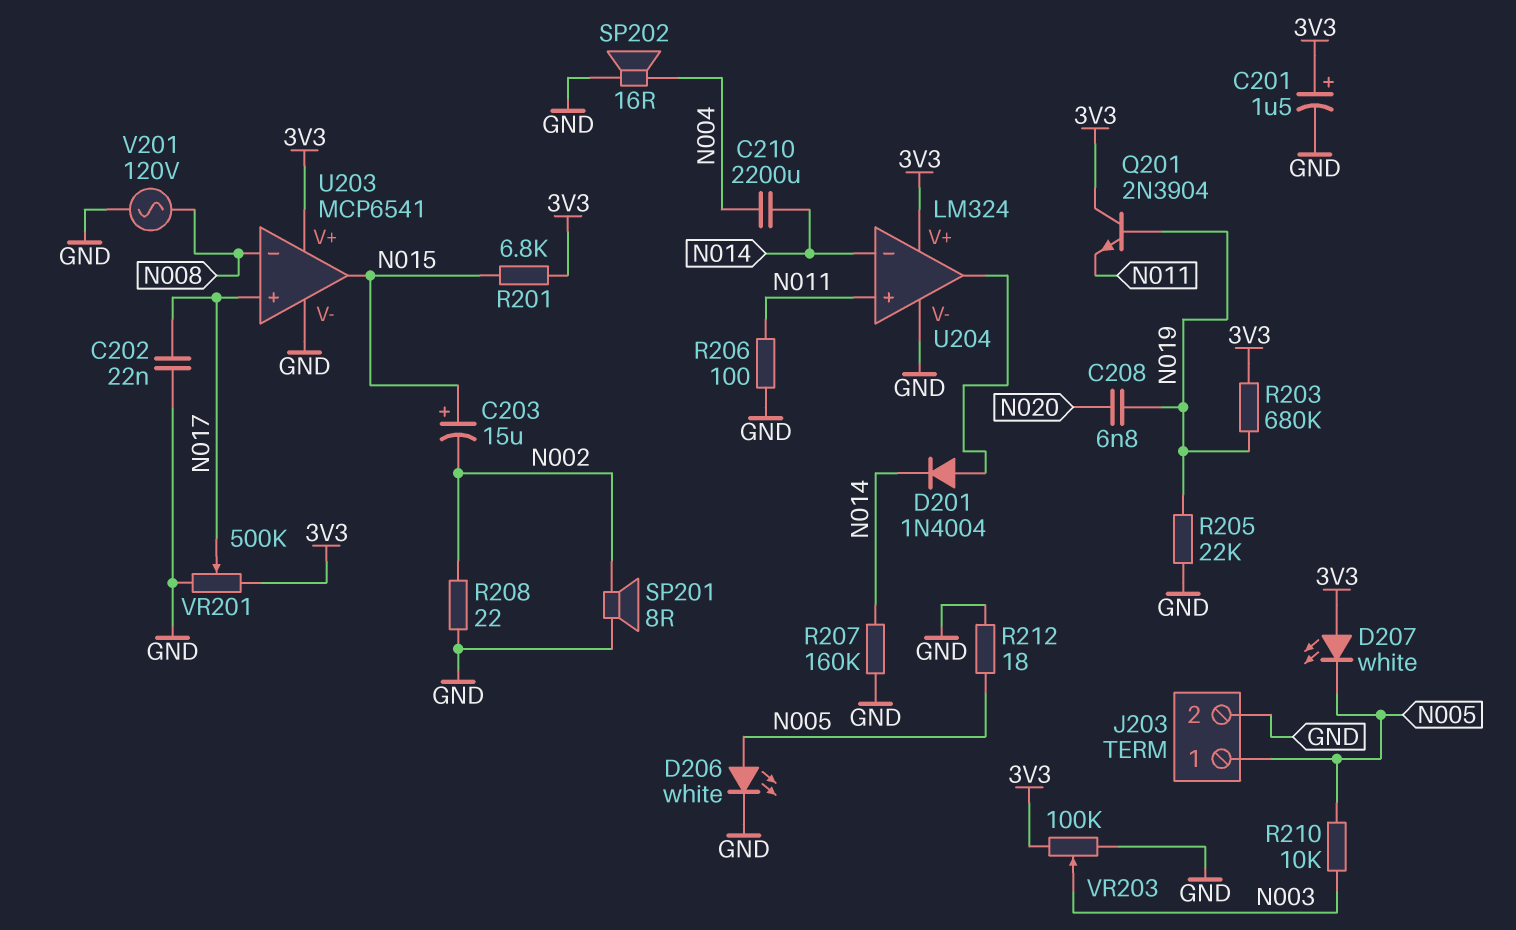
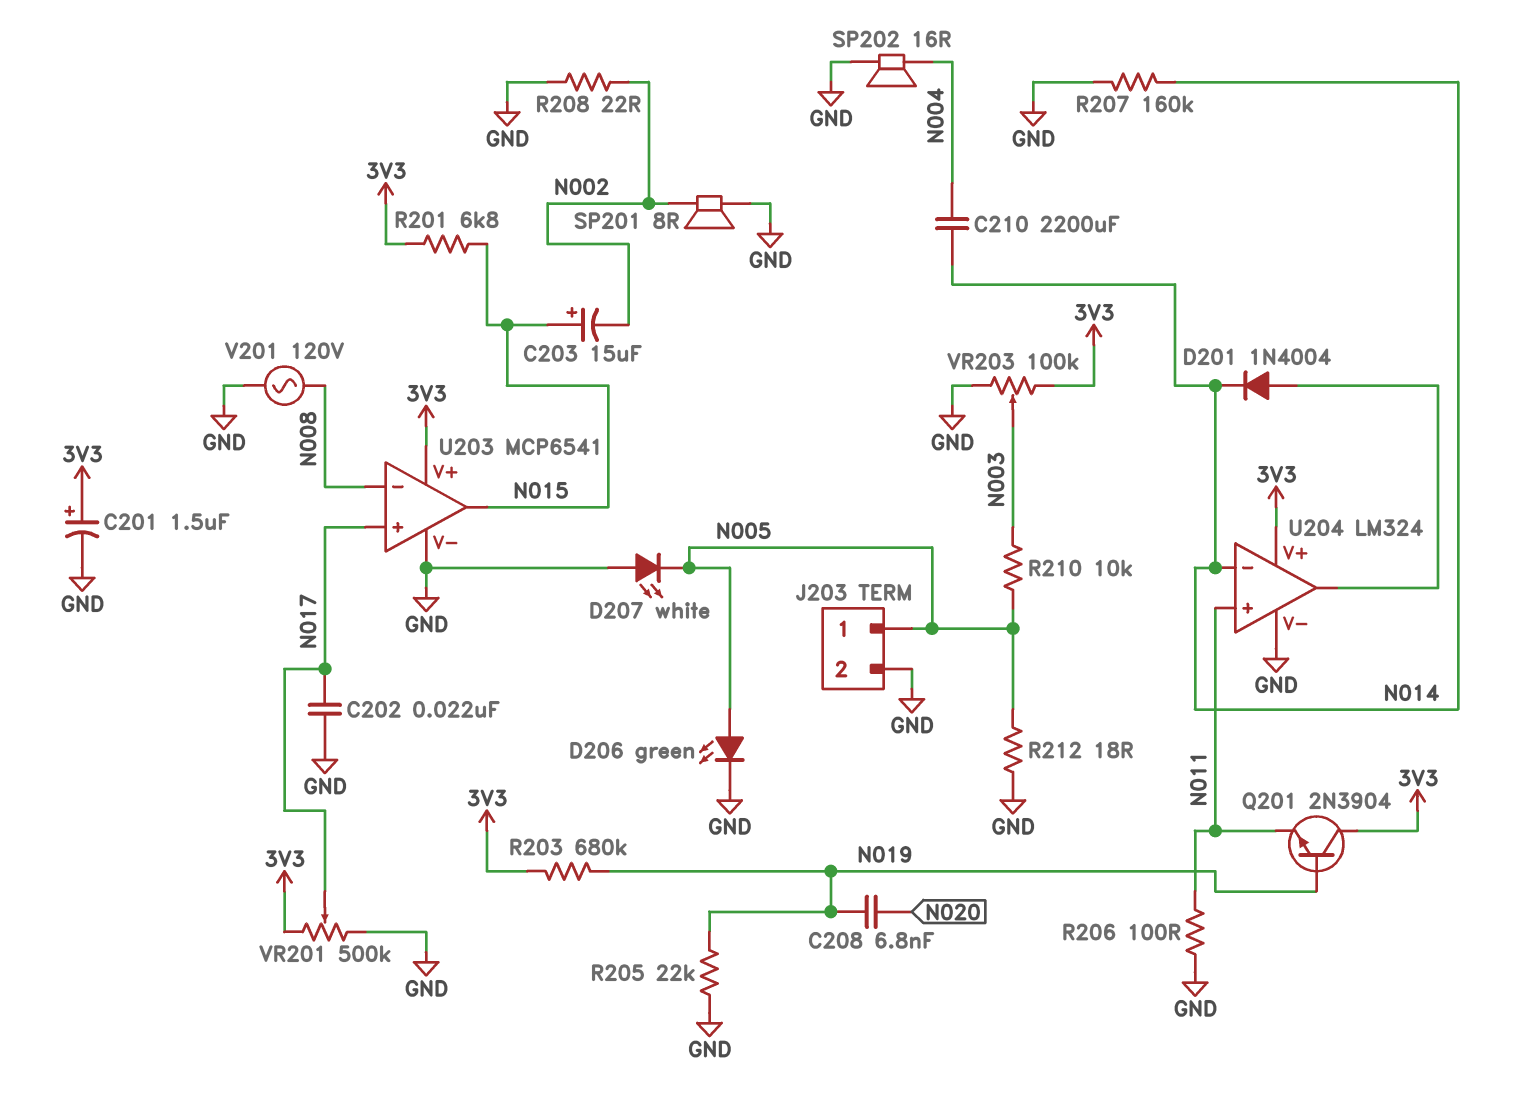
D206: LED white (A N005, K GND) -> LED green (A N005, K GND)
D207: LED white (A 3V3, K N005) -> LED white (A GND, K N005)

